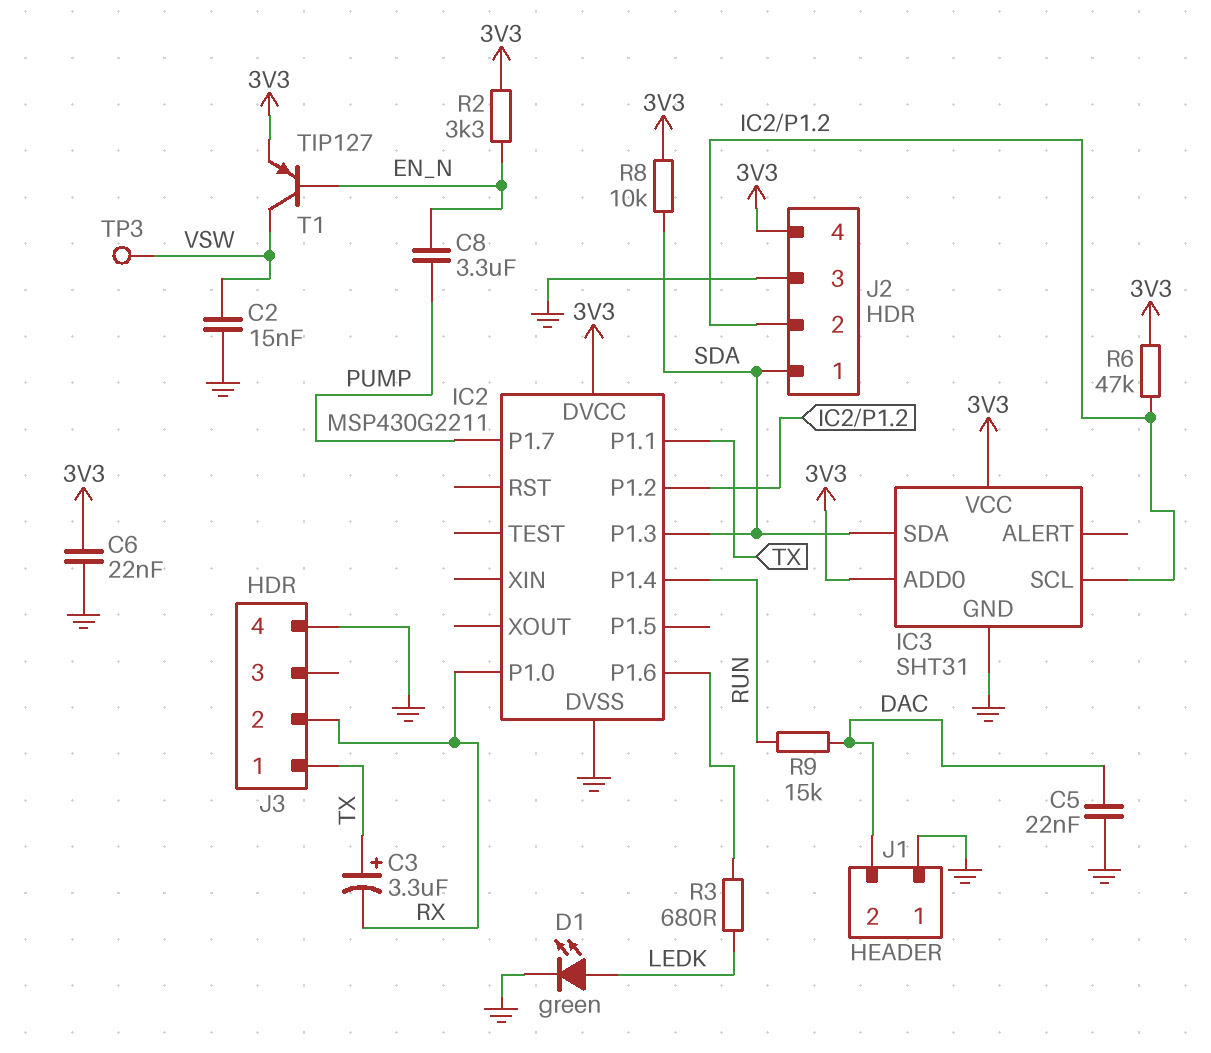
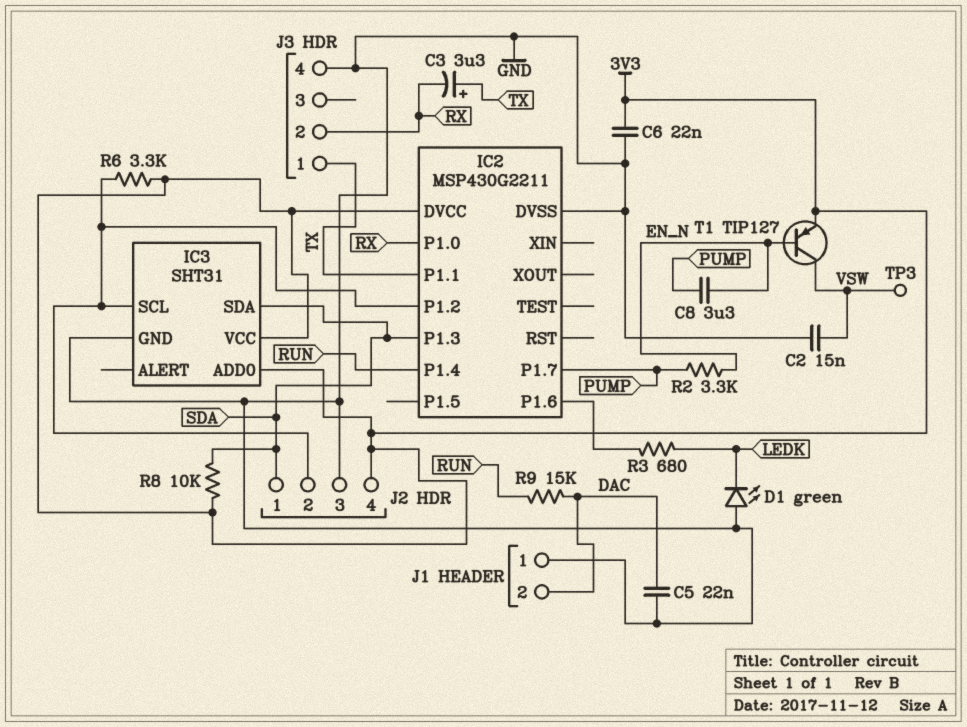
D1: LED green (A LEDK, K GND) -> LED green (A GND, K LEDK)
R2: 3.3k (3V3, EN_N) -> 3.3k (EN_N, PUMP)
R6: 47k (3V3, IC2/P1.2) -> 3.3k (3V3, IC2/P1.2)

